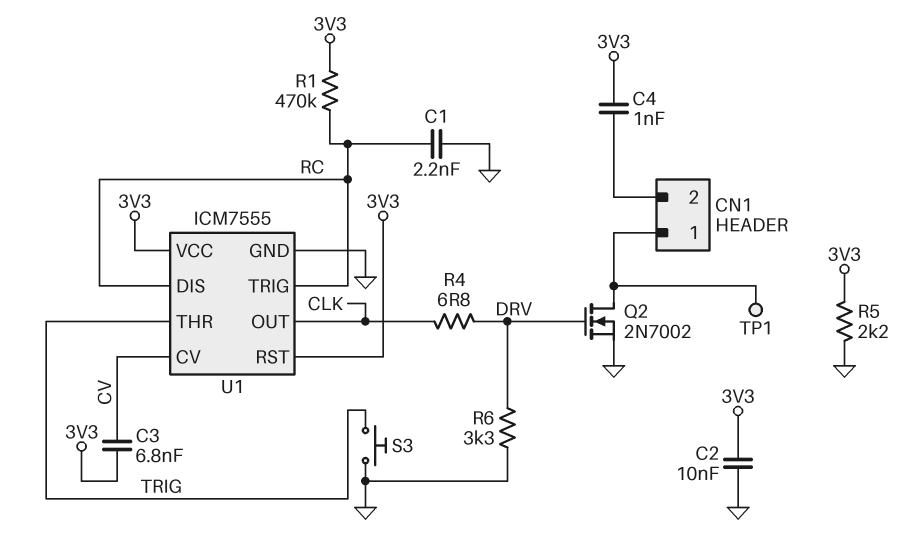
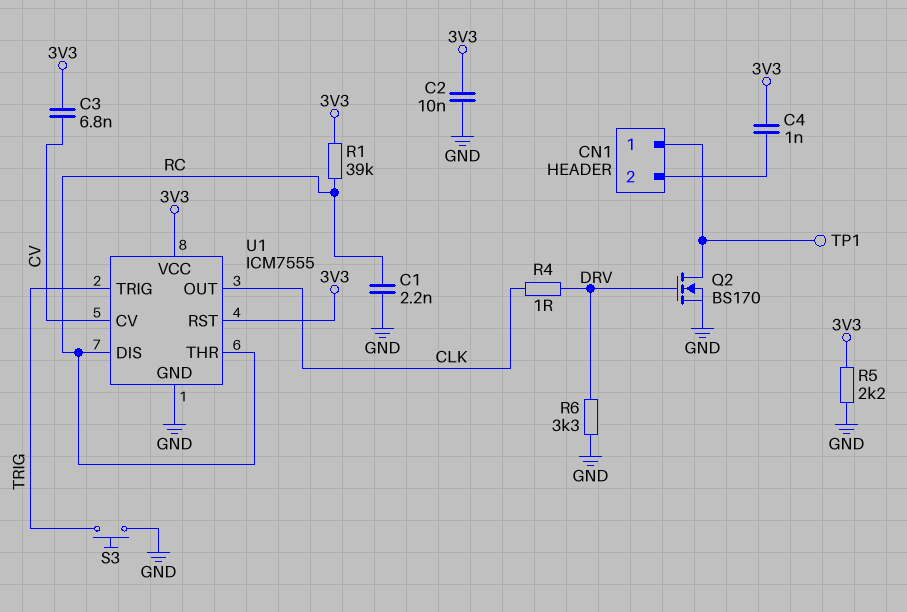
Q2: NMOS 2N7002 (G DRV, D CN1/1, S GND) -> NMOS BS170 (G DRV, D CN1/1, S GND)
R1: 470k (3V3, RC) -> 39k (3V3, RC)
R4: 6.8 (CLK, DRV) -> 1 (CLK, DRV)
U1 pin THR: TRIG -> RC
U1 pin TRIG: RC -> TRIG

